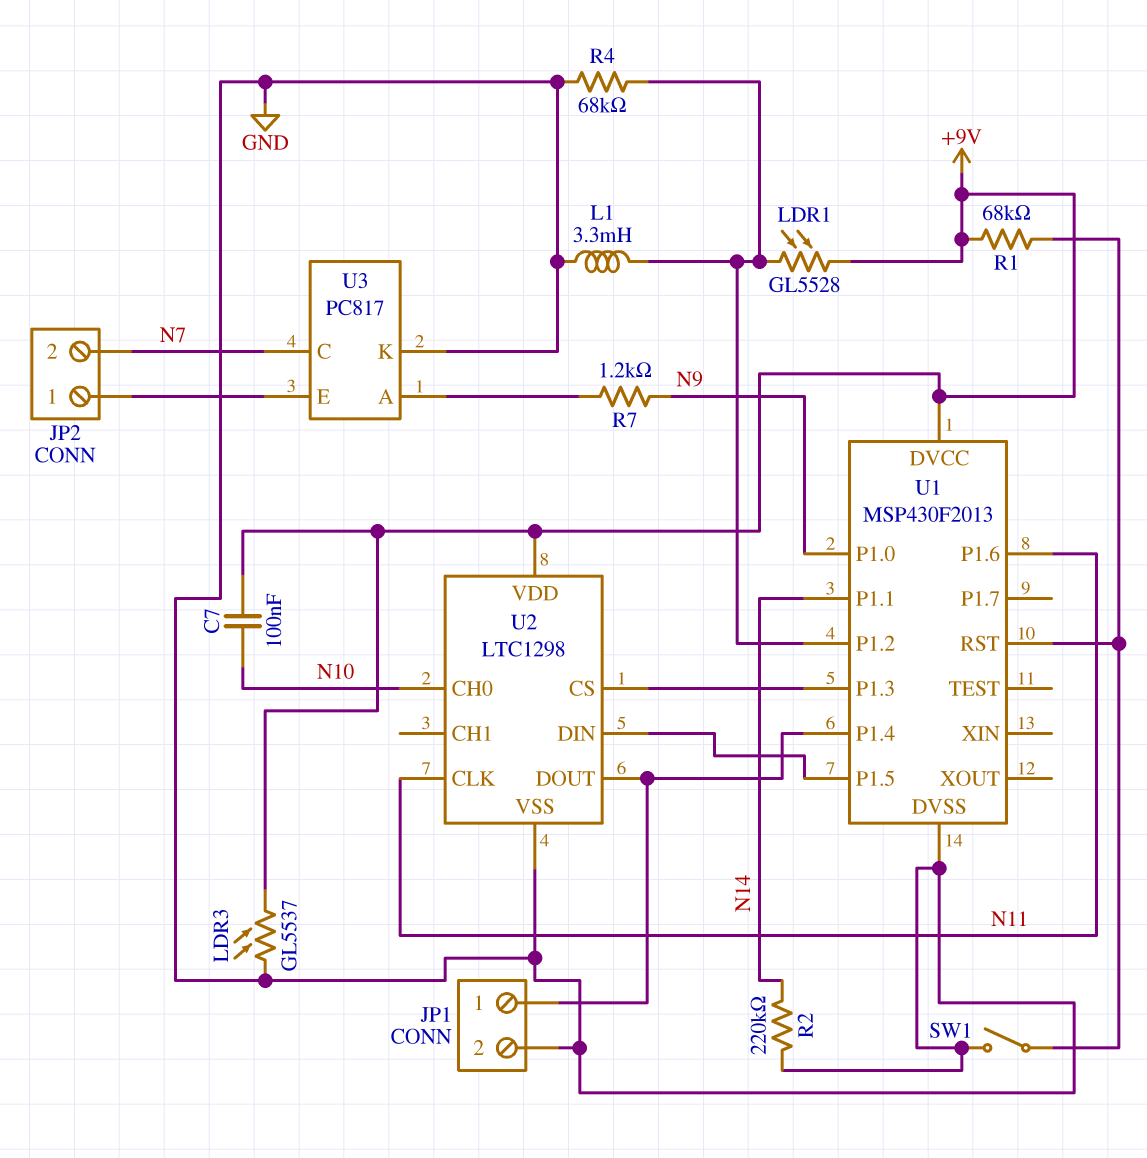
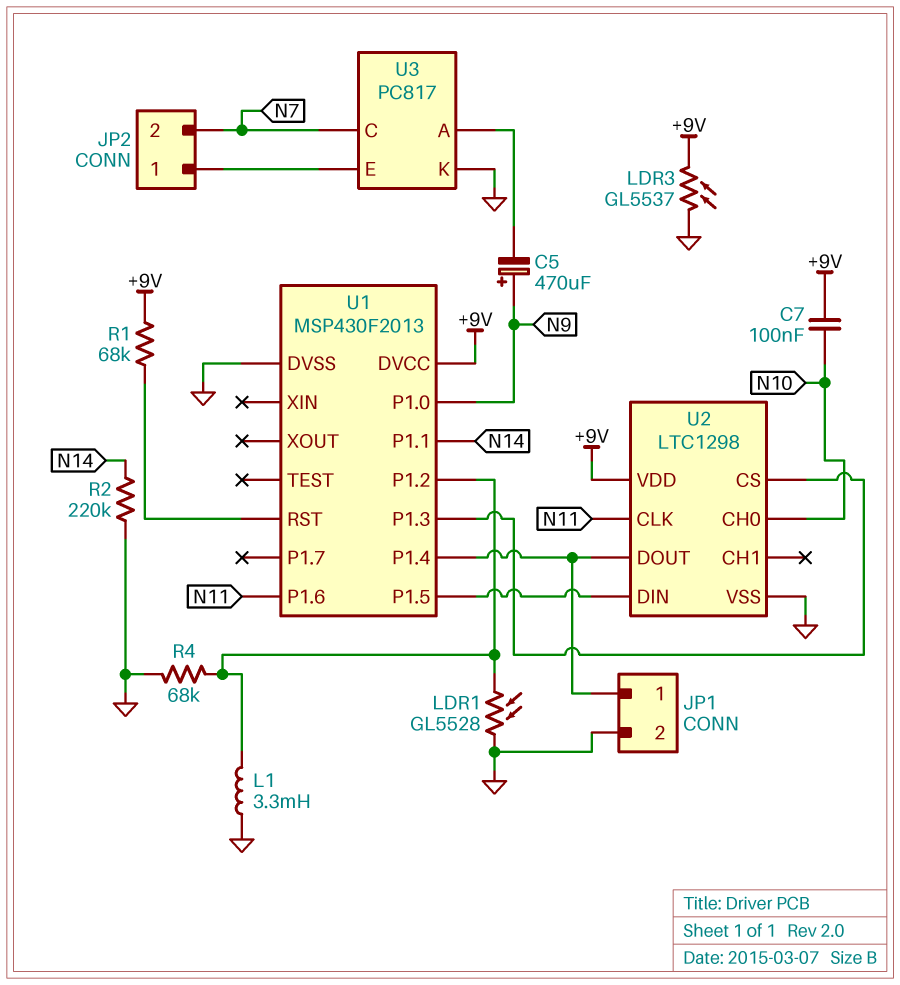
C5: none -> 470uF (plus N9, minus U3/A)
LDR1: GL5528 (+9V, U1/P1.2) -> GL5528 (GND, U1/P1.2)
R7: 1.2k (N9, U3/A) -> none
SW1: switch (GND, U1/RST) -> none

